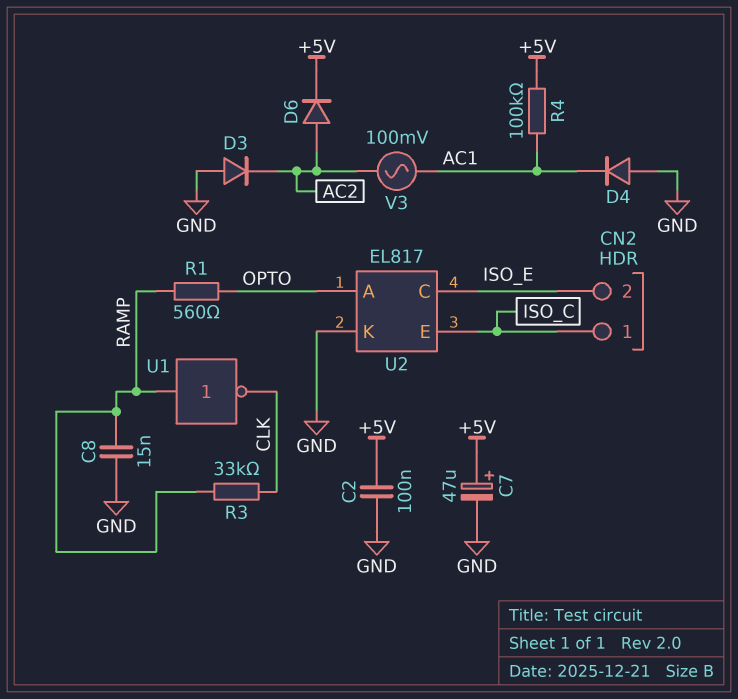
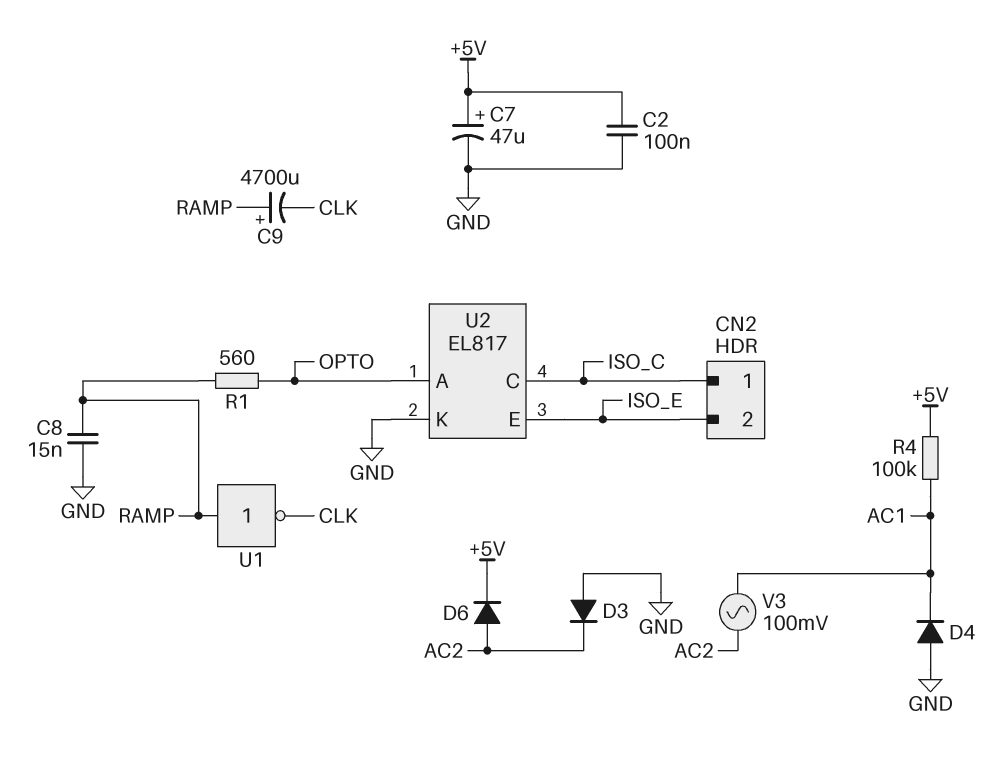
C9: none -> 4700uF (plus RAMP, minus CLK)
R3: 33k (CLK, RAMP) -> none
U2 pin C: ISO_E -> ISO_C
U2 pin E: ISO_C -> ISO_E

